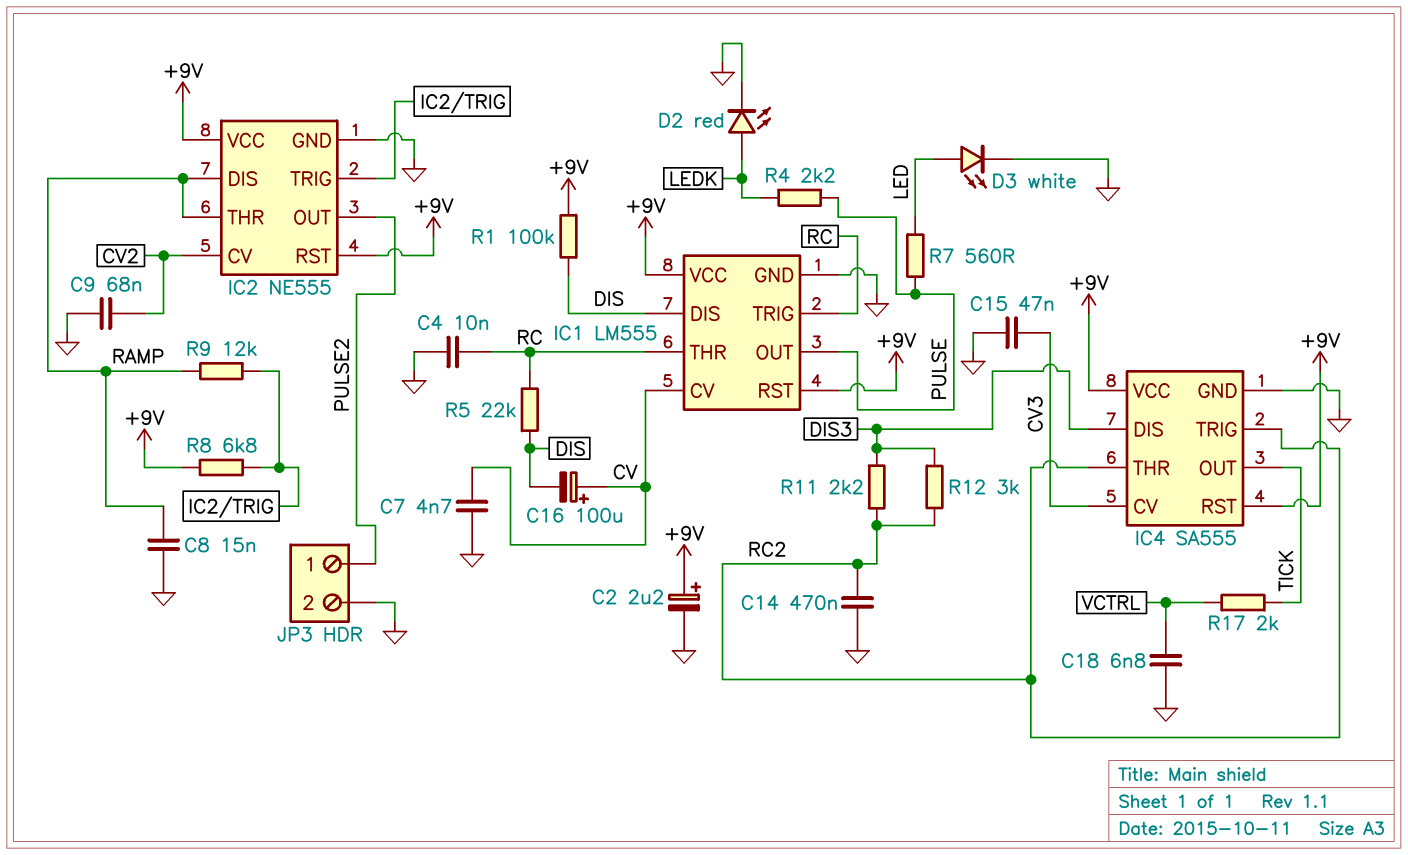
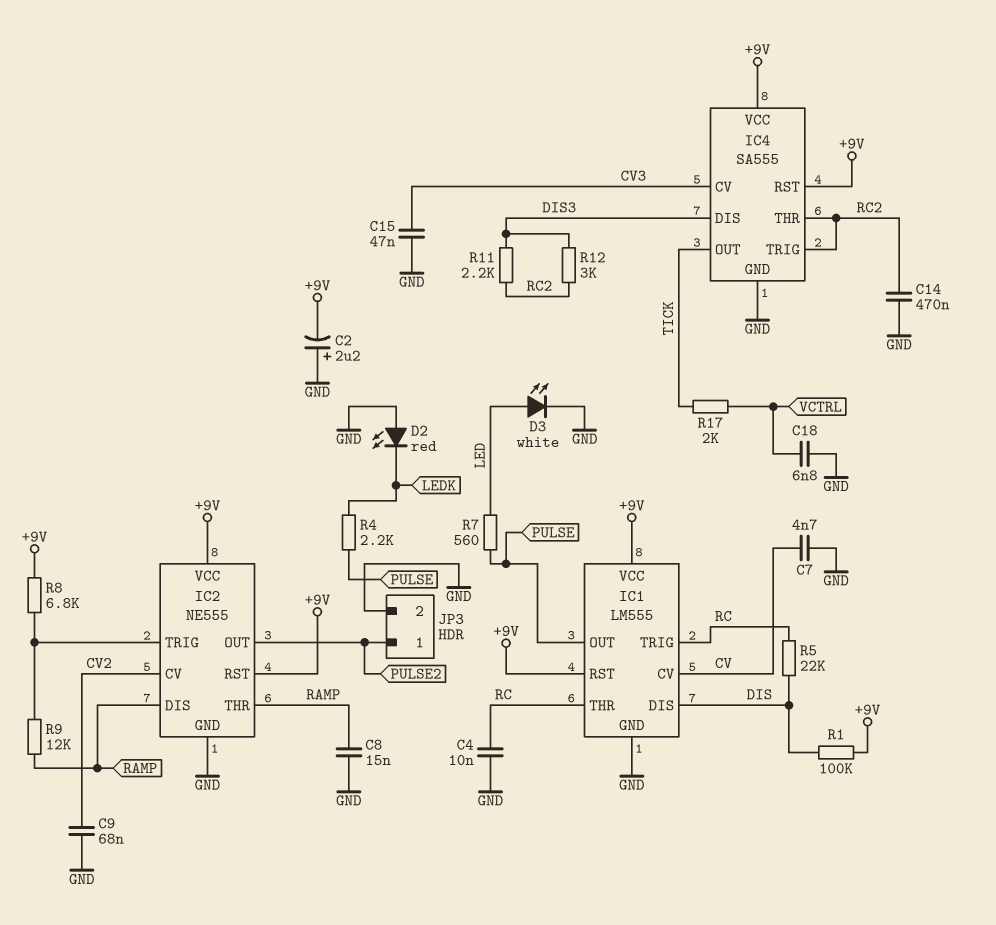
C2: 2.2uF (plus +9V, minus GND) -> 2.2uF (plus GND, minus +9V)
C16: 100uF (plus CV, minus DIS) -> none
D2: LED red (A LEDK, K GND) -> LED red (A GND, K LEDK)

